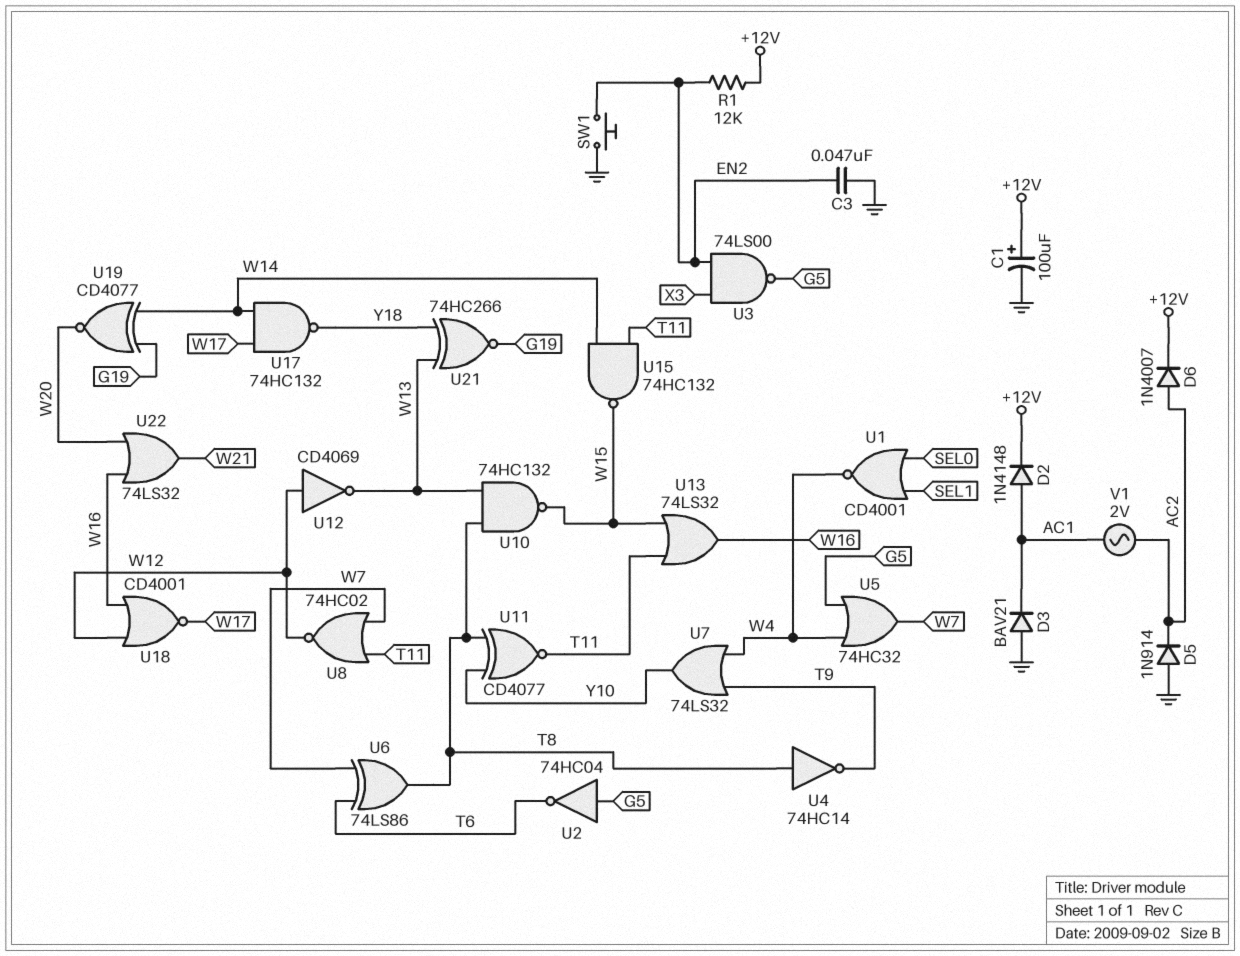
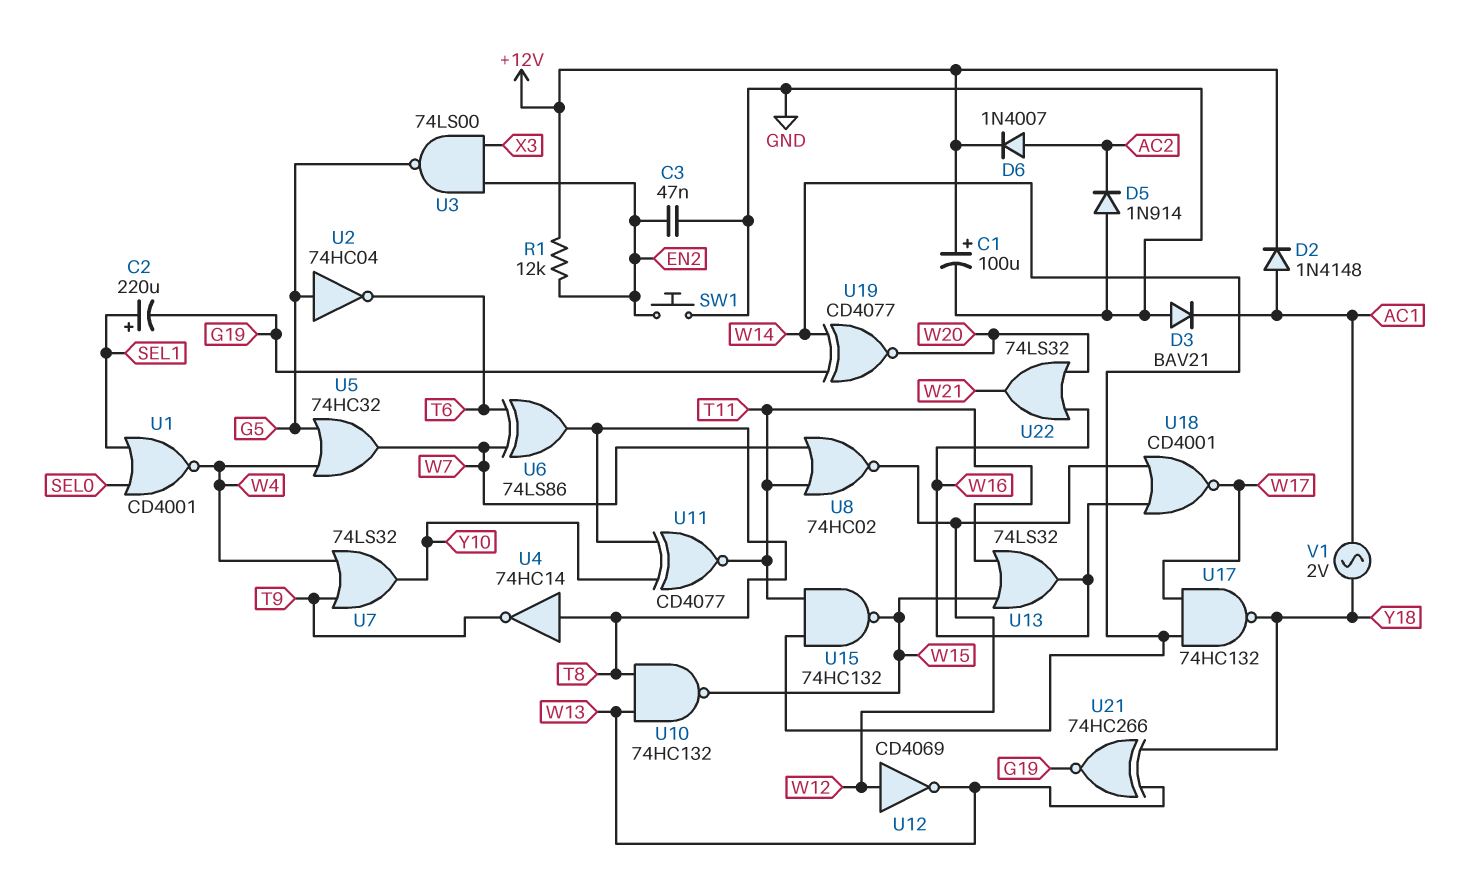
C2: none -> 220uF (plus SEL1, minus G19)
V1: AC 2V (AC1, AC2) -> AC 2V (AC1, Y18)

